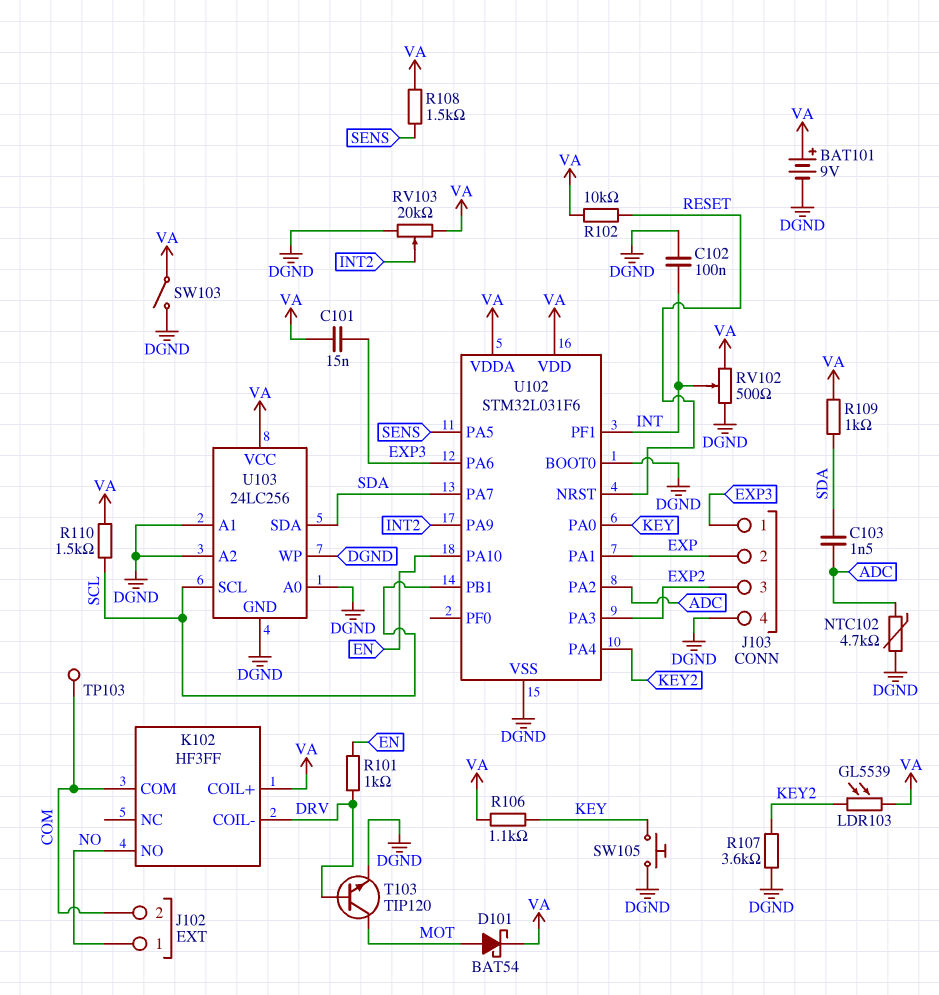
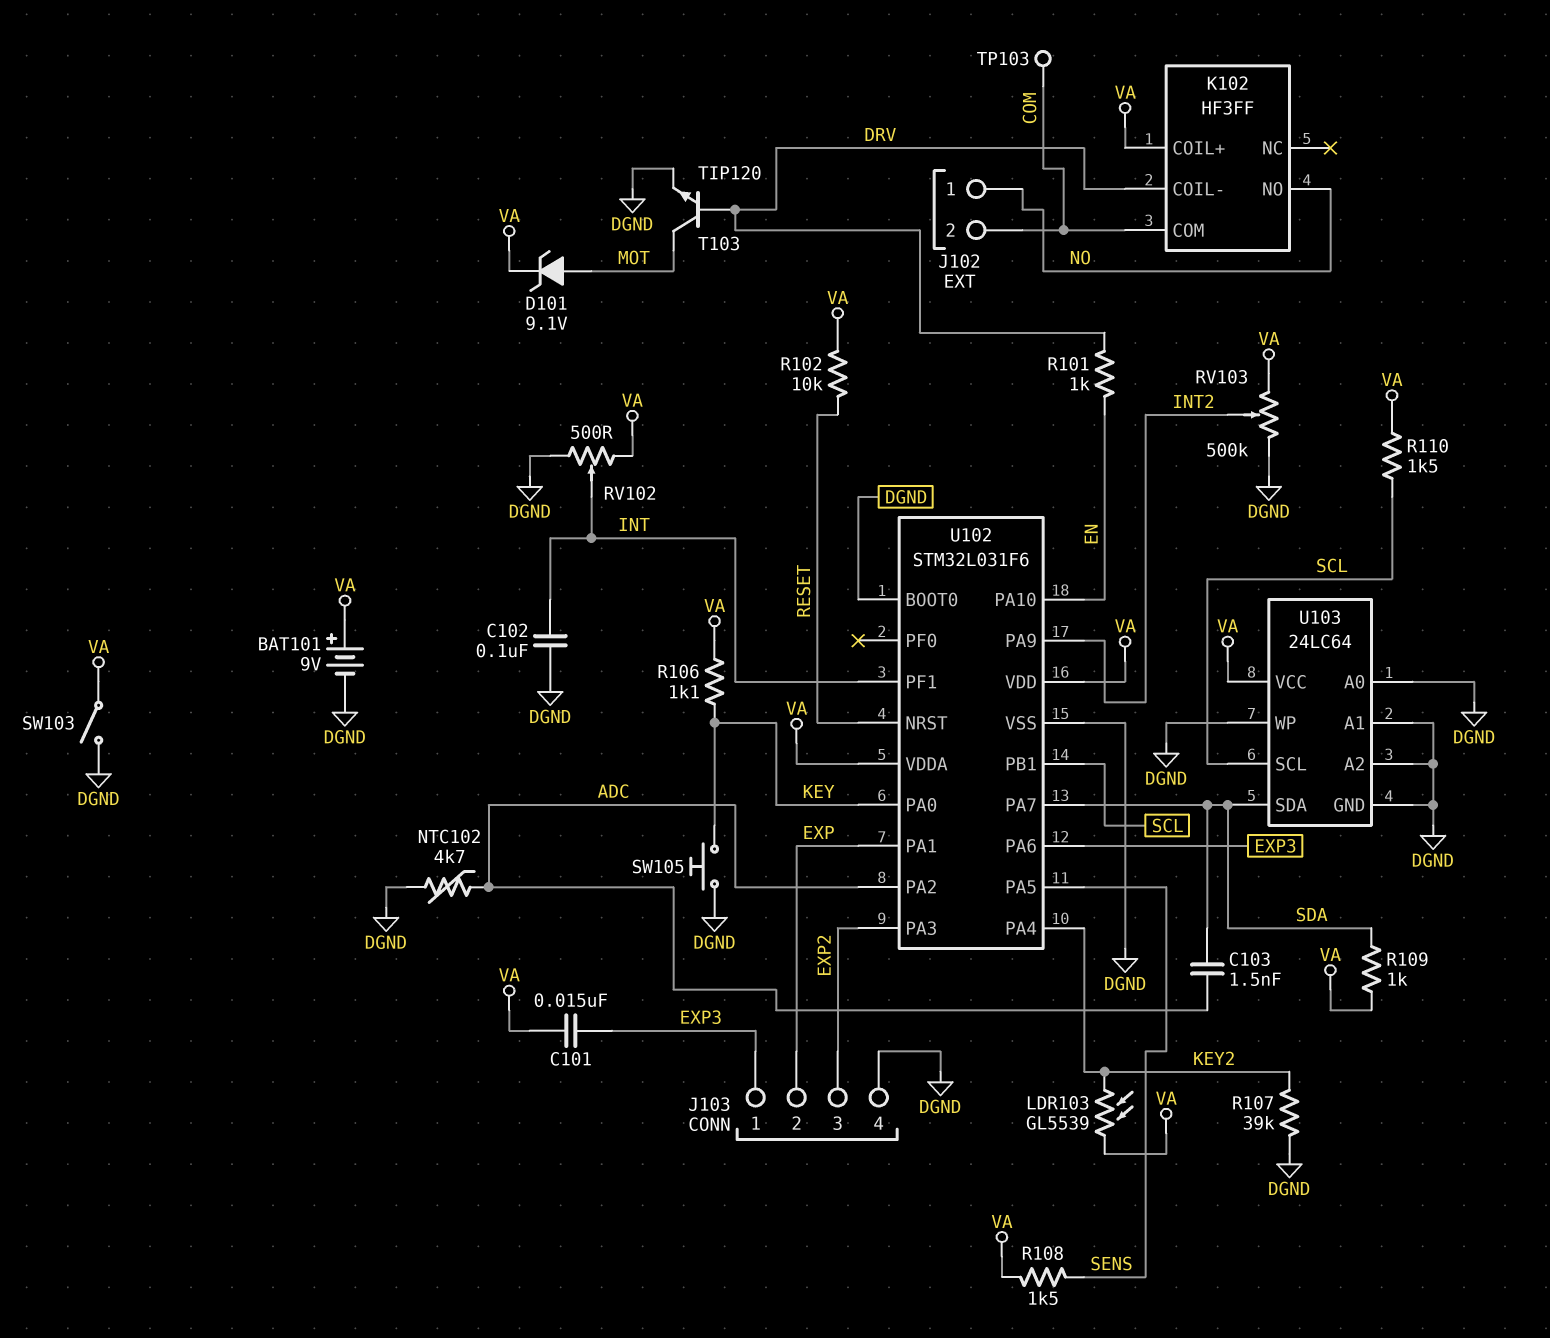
D101: schottky BAT54 (A MOT, K VA) -> zener 9.1V (A MOT, K VA)
R107: 3.6k (DGND, KEY2) -> 39k (DGND, KEY2)
RV103: 20k (DGND, VA, wiper INT2) -> 500k (DGND, VA, wiper INT2)
U103: 24LC256 -> 24LC64

